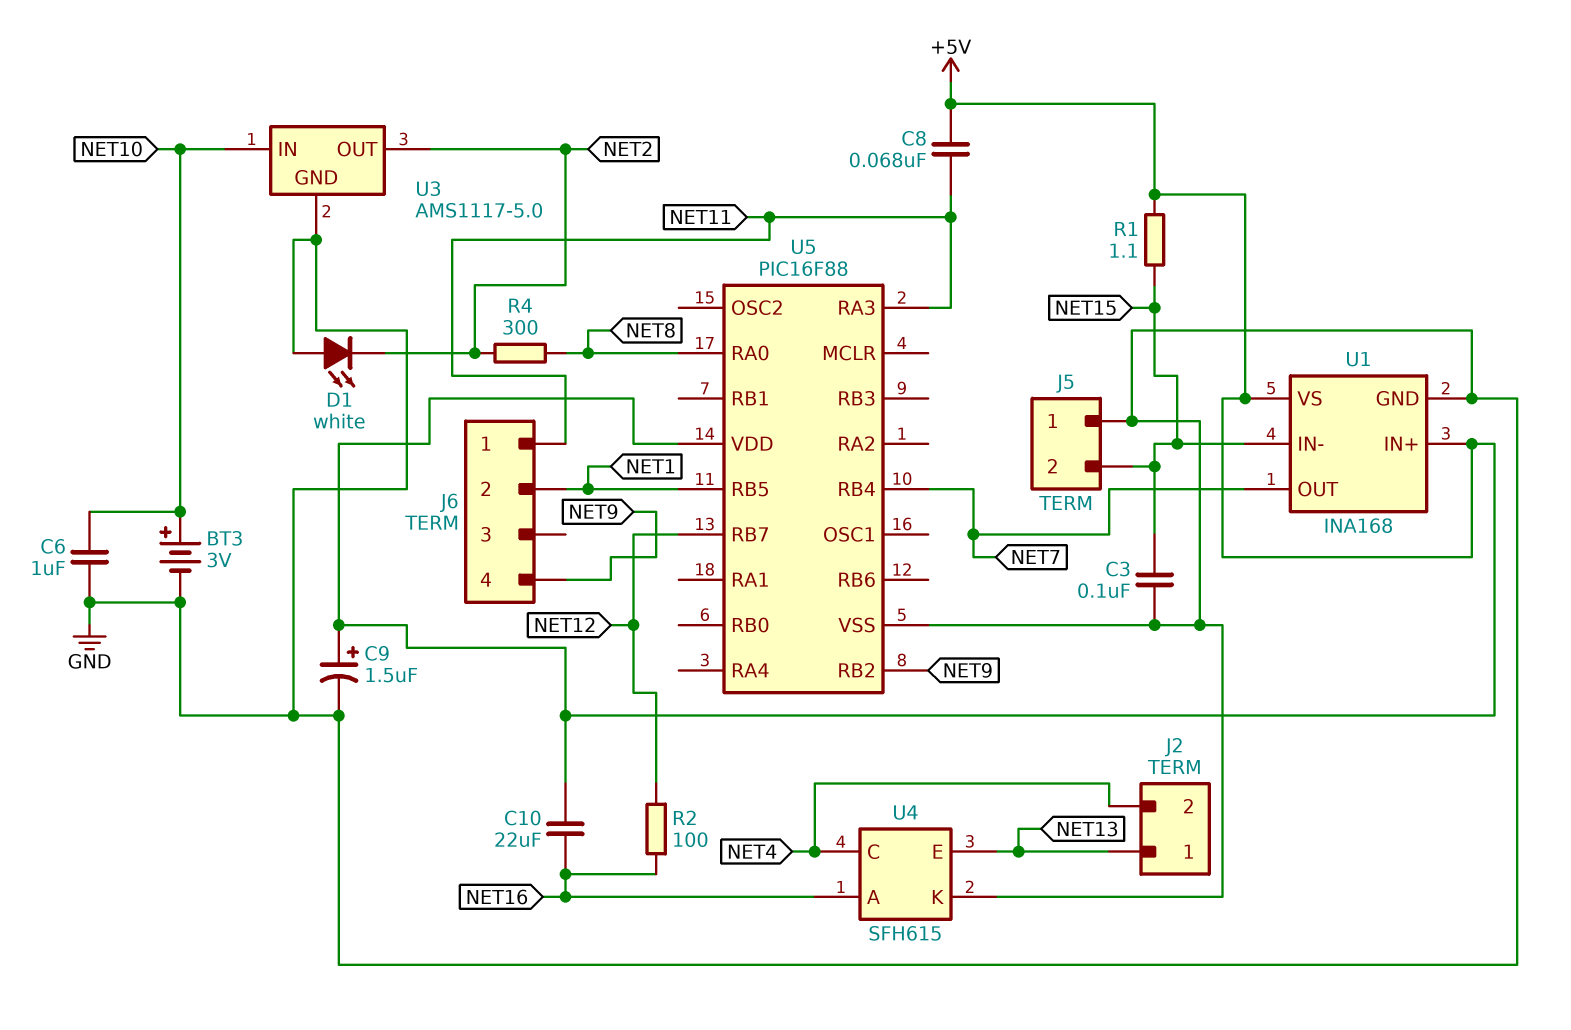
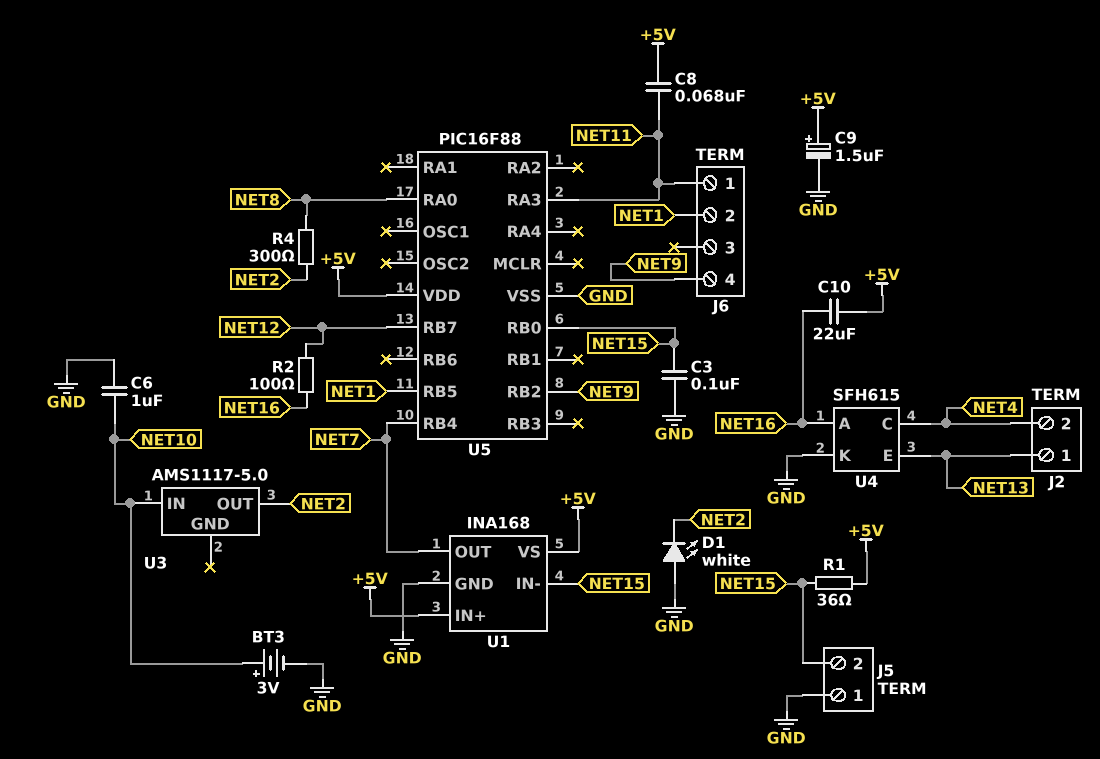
R1: 1.1 (+5V, NET15) -> 36 (+5V, NET15)
U3 pin GND: GND -> none
U5 pin RB0: none -> NET15

